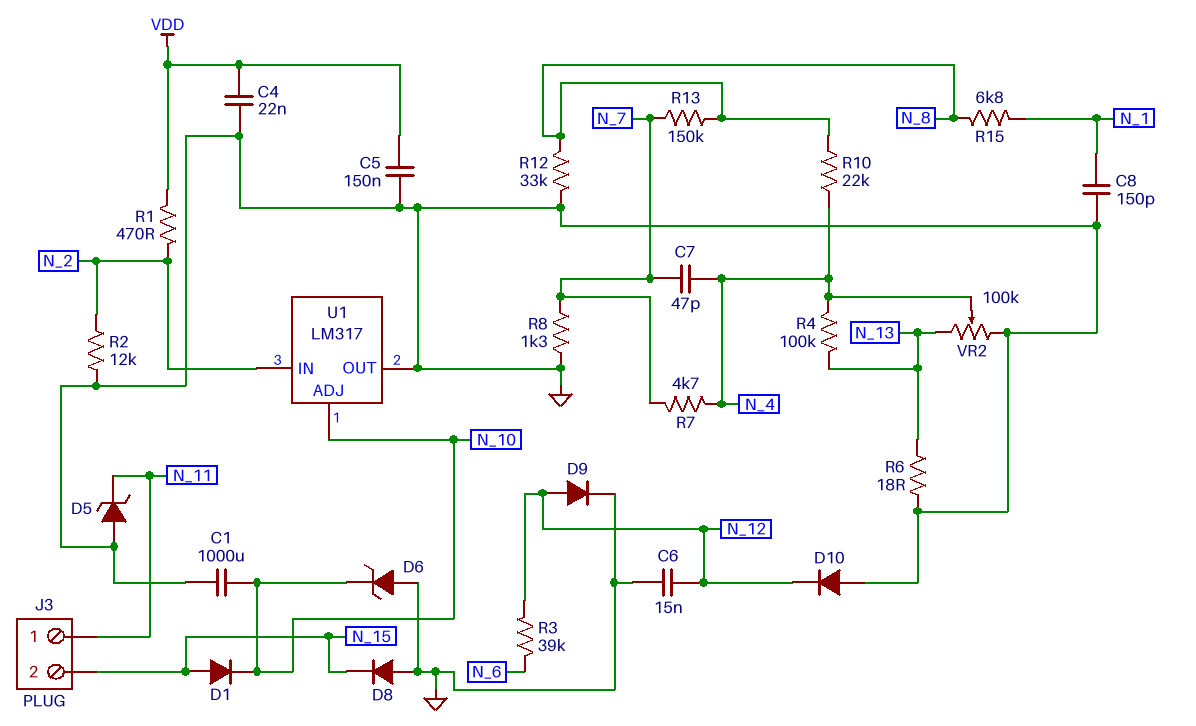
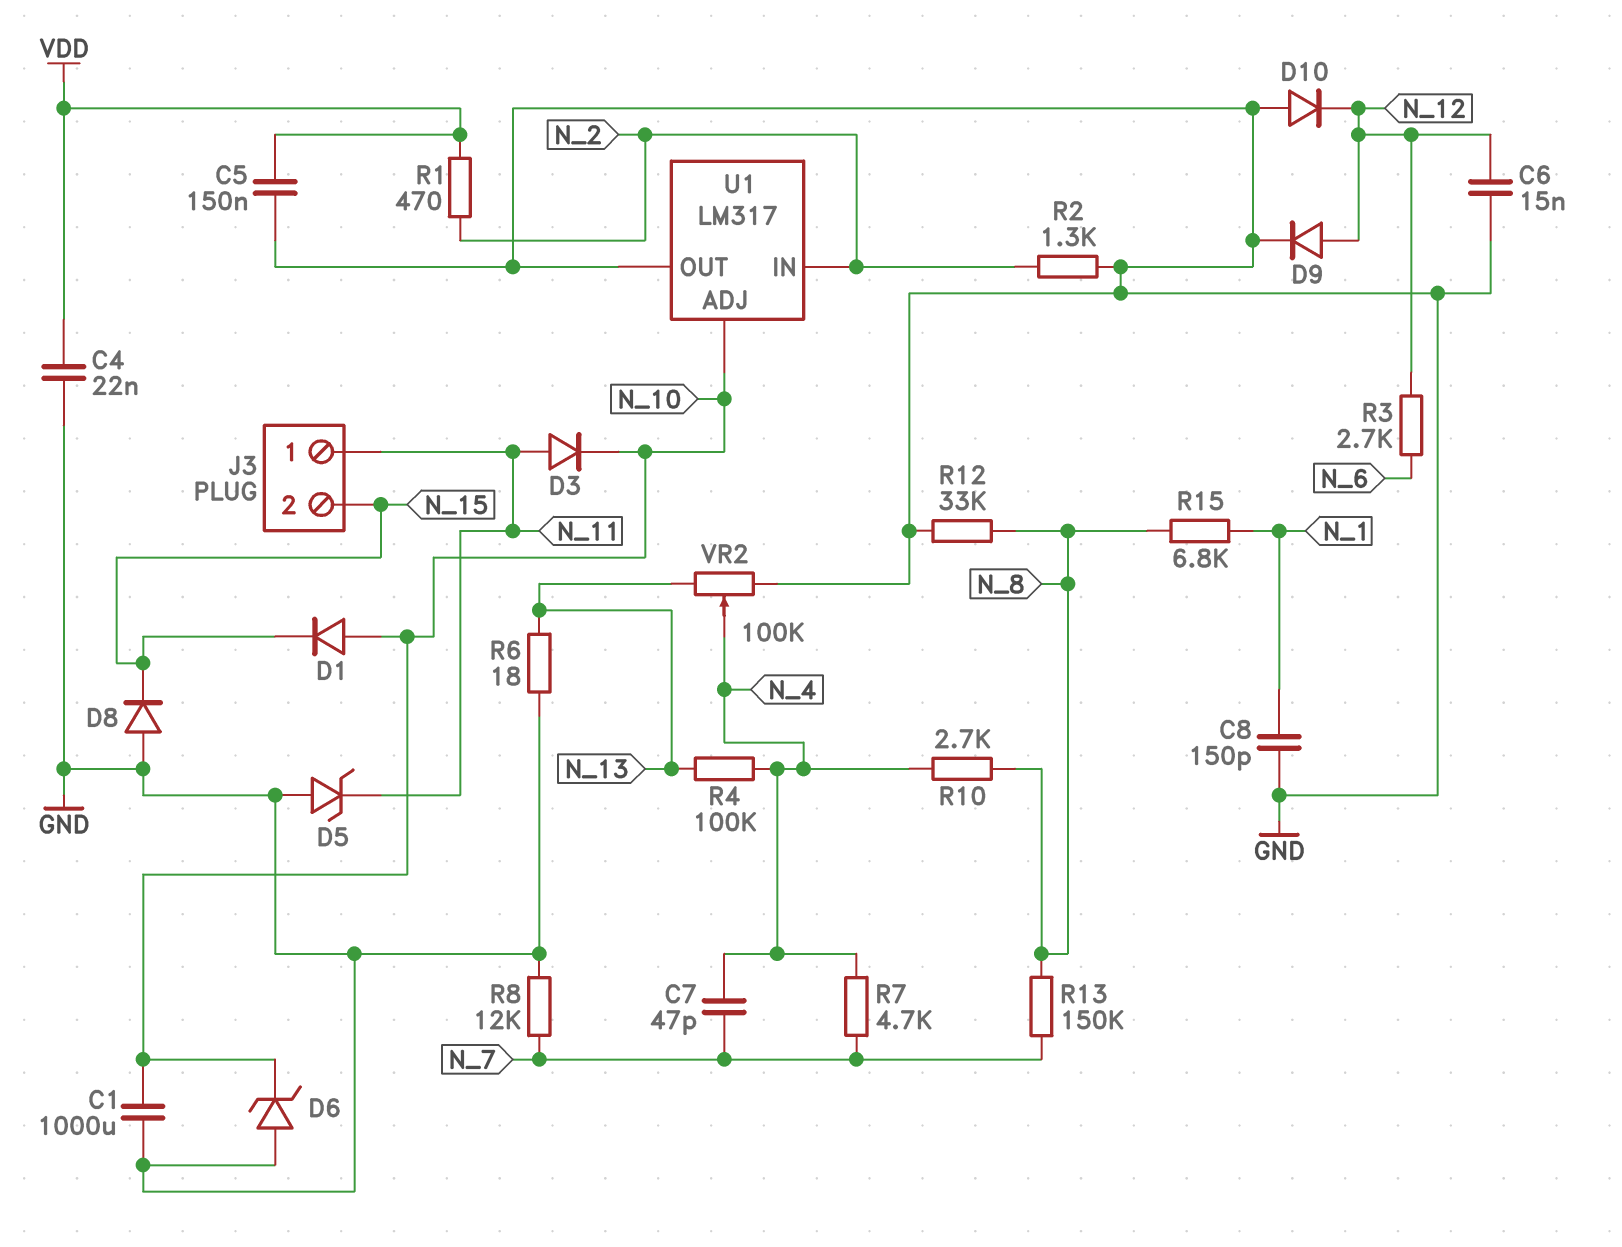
D1: diode (A N_15, K N_10) -> diode (A N_10, K N_15)
D3: none -> diode (A N_11, K N_10)
R2: 12k (GND, N_2) -> 1.3k (GND, N_2)
R3: 39k (N_6, N_12) -> 2.7k (N_6, N_12)
R8: 1.3k (GND, N_7) -> 12k (GND, N_7)
R10: 22k (N_4, N_8) -> 2.7k (N_4, N_8)

